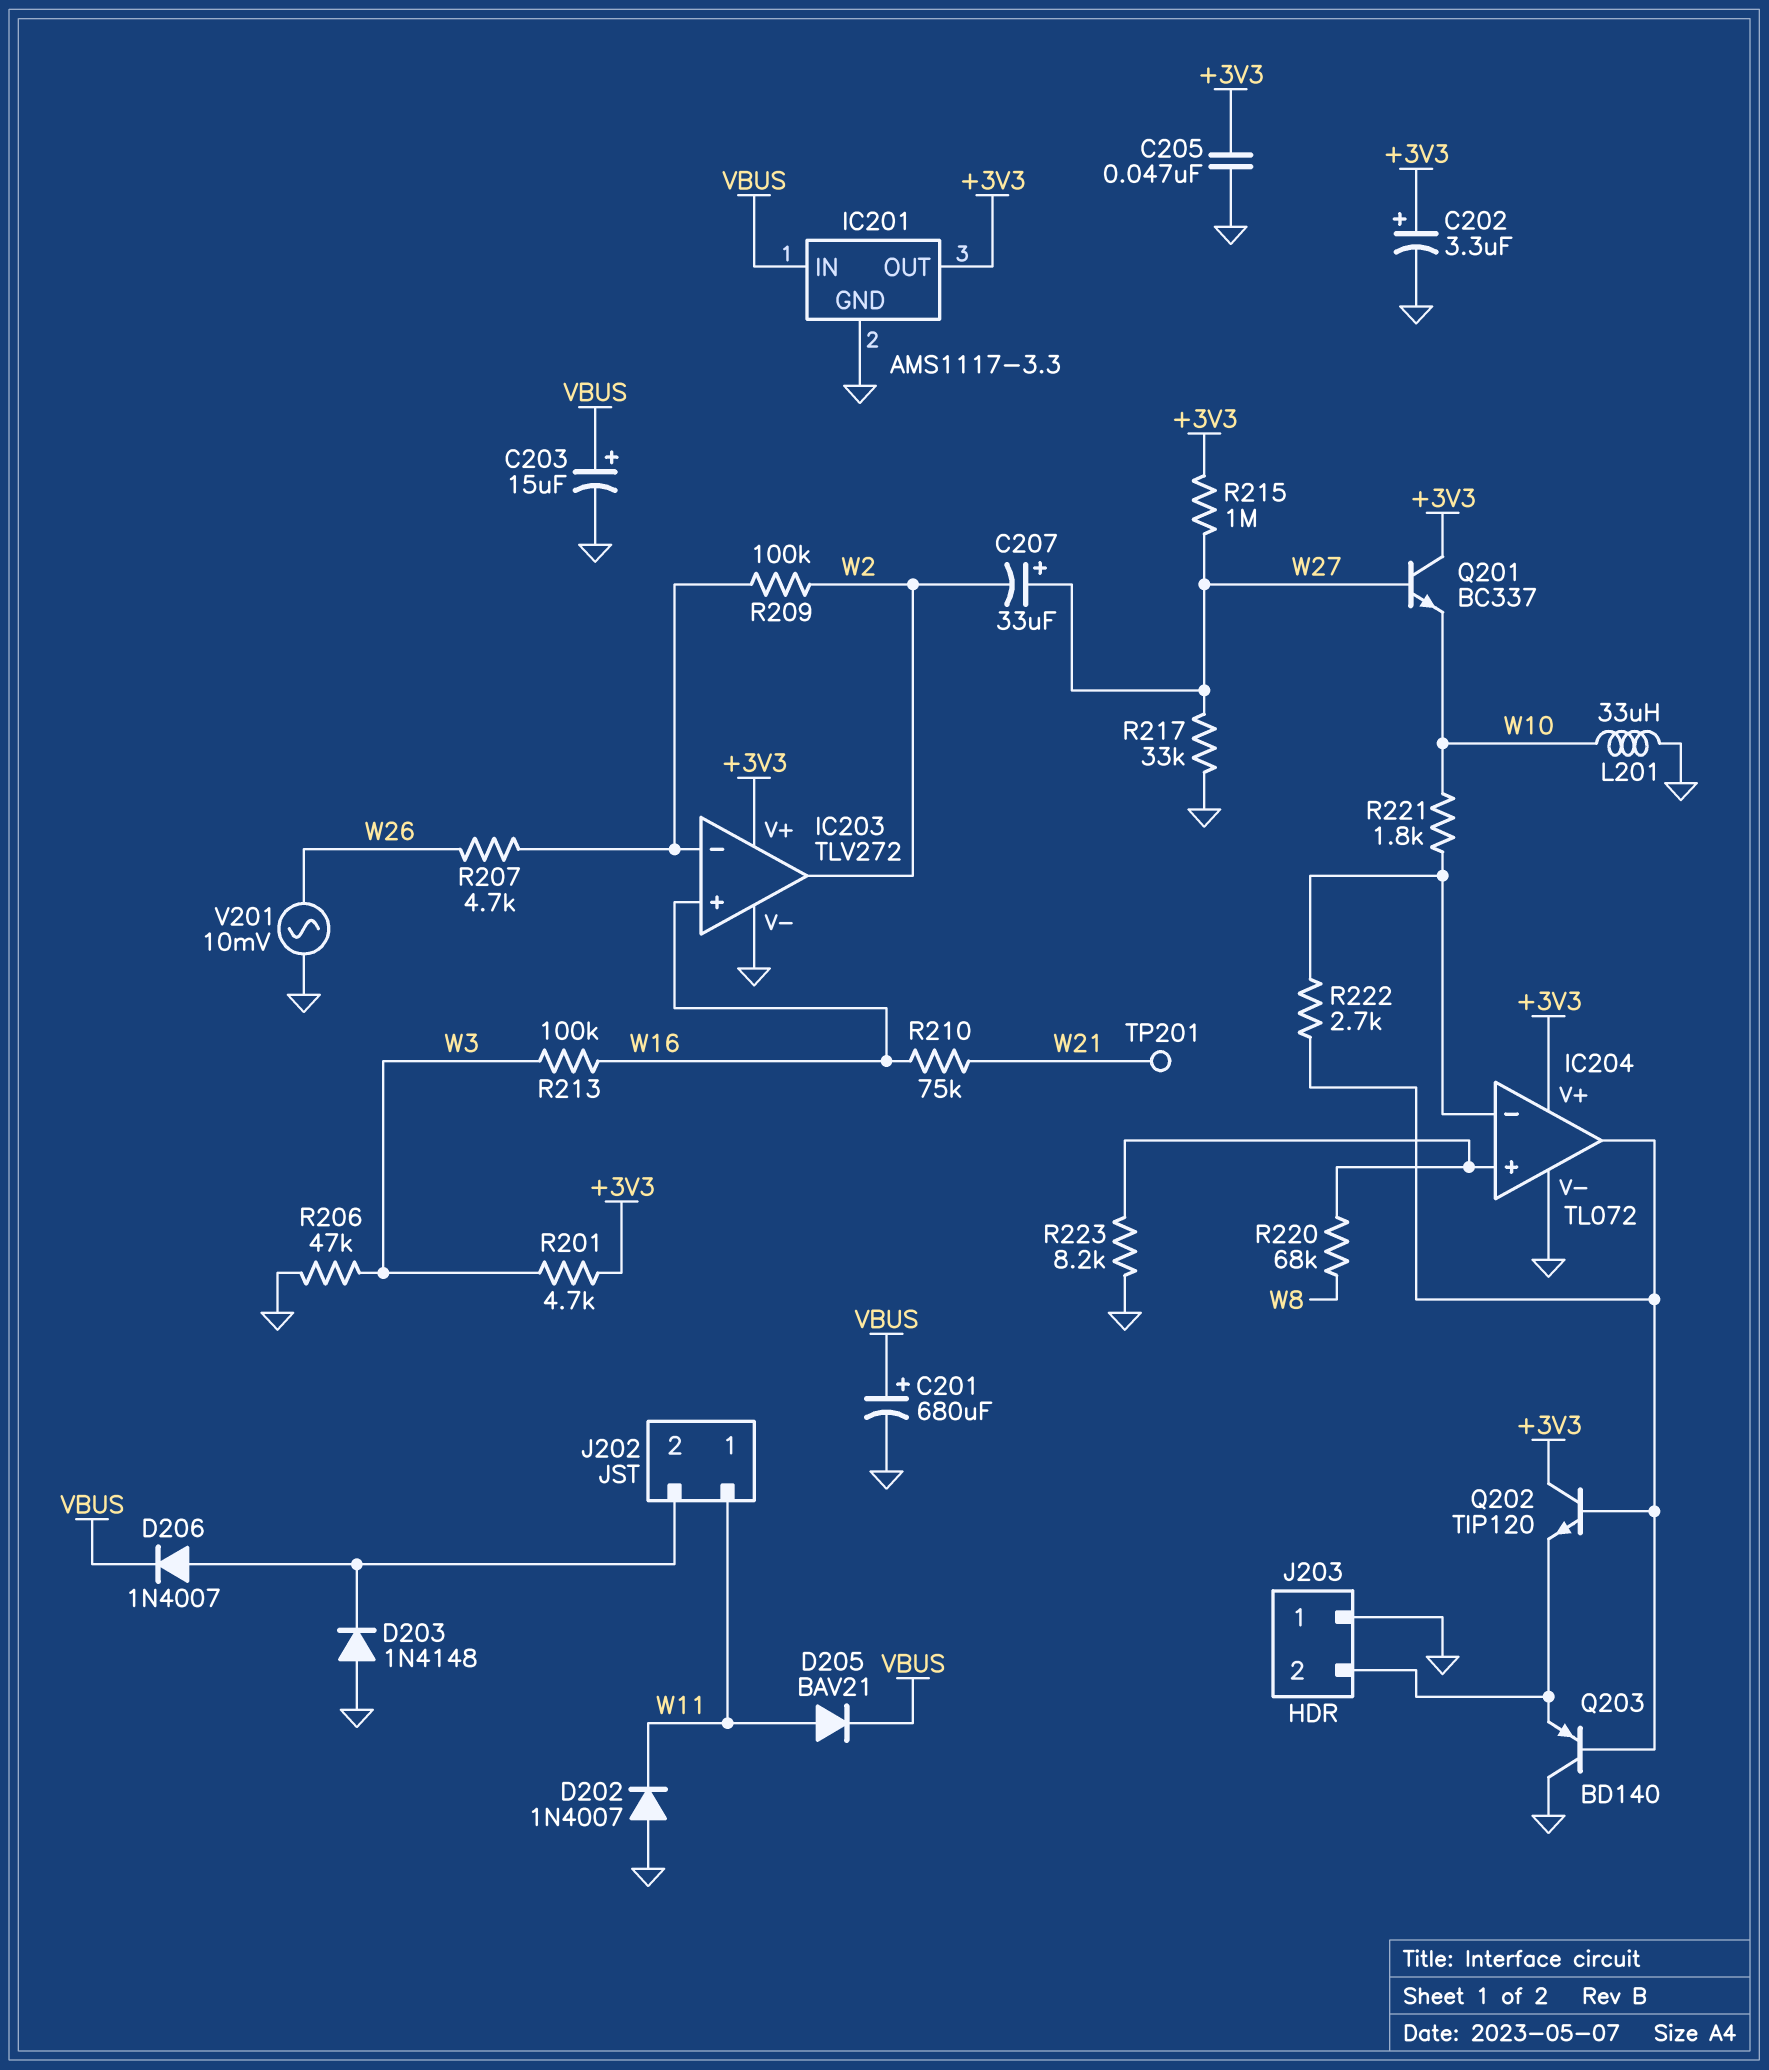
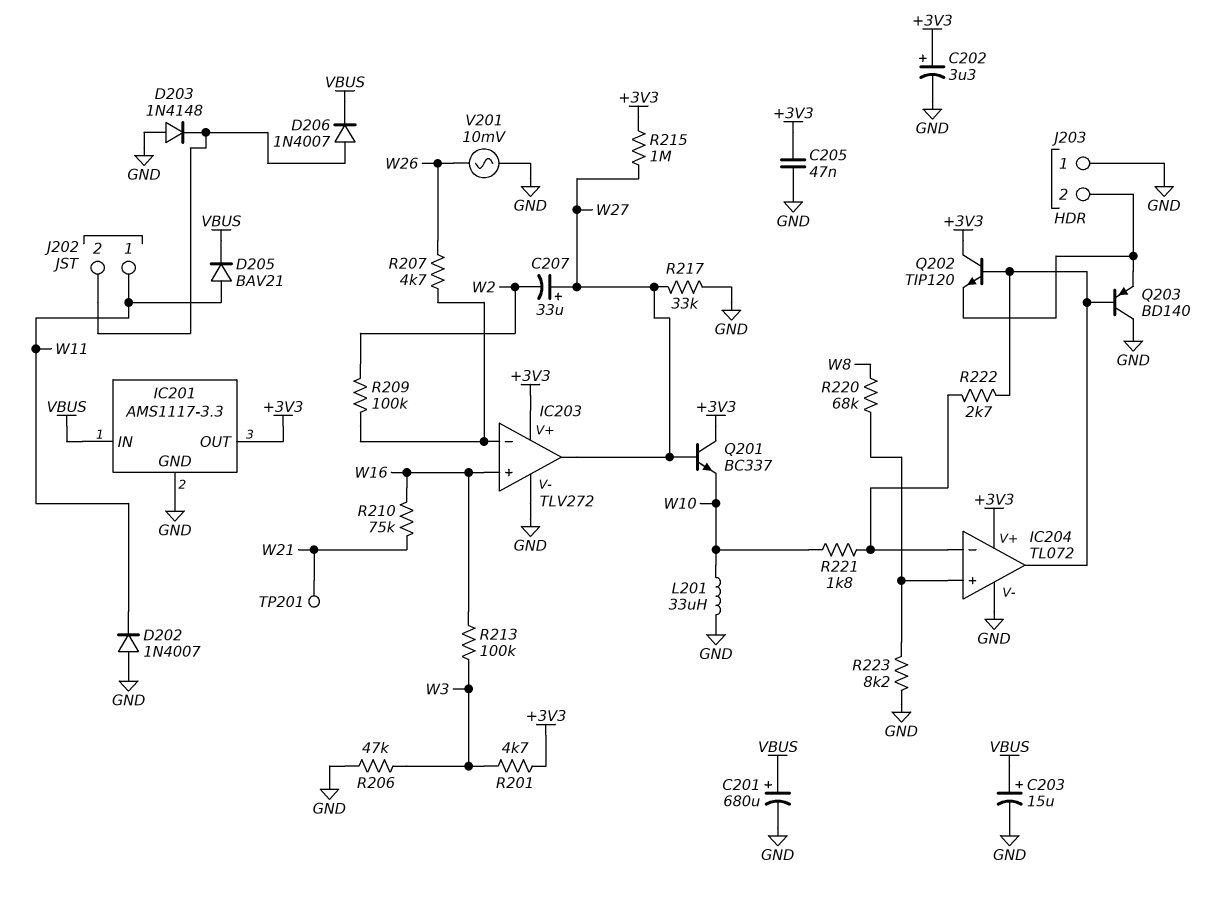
IC203 pin out: W2 -> W27

